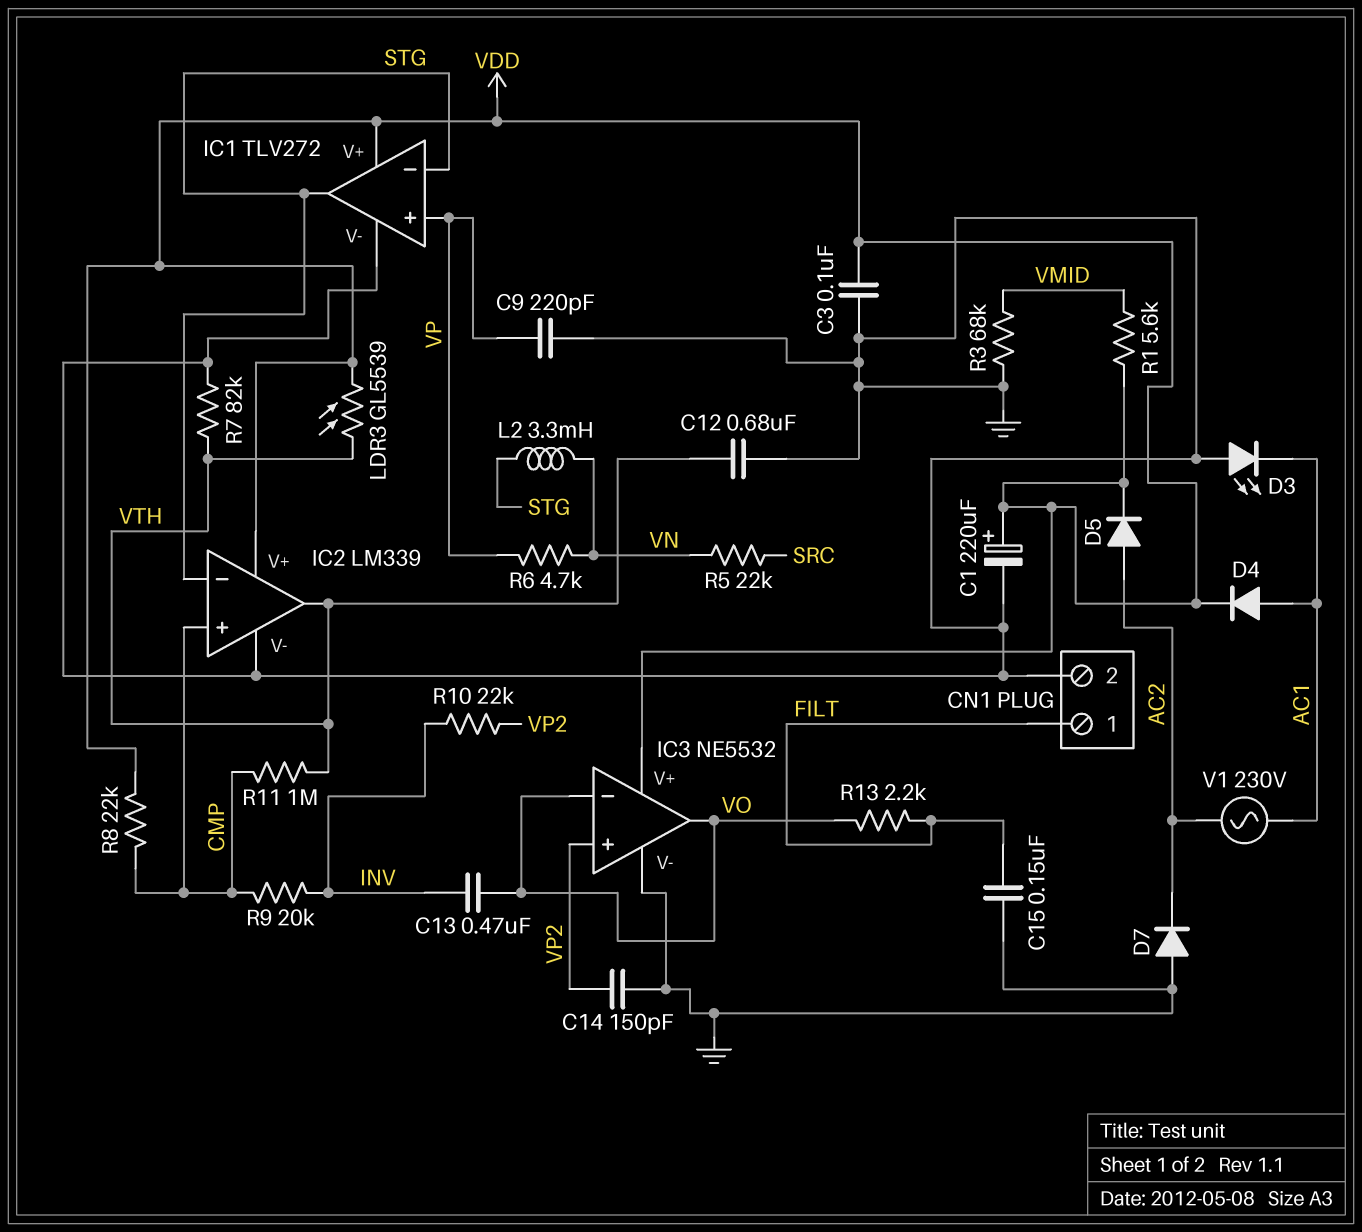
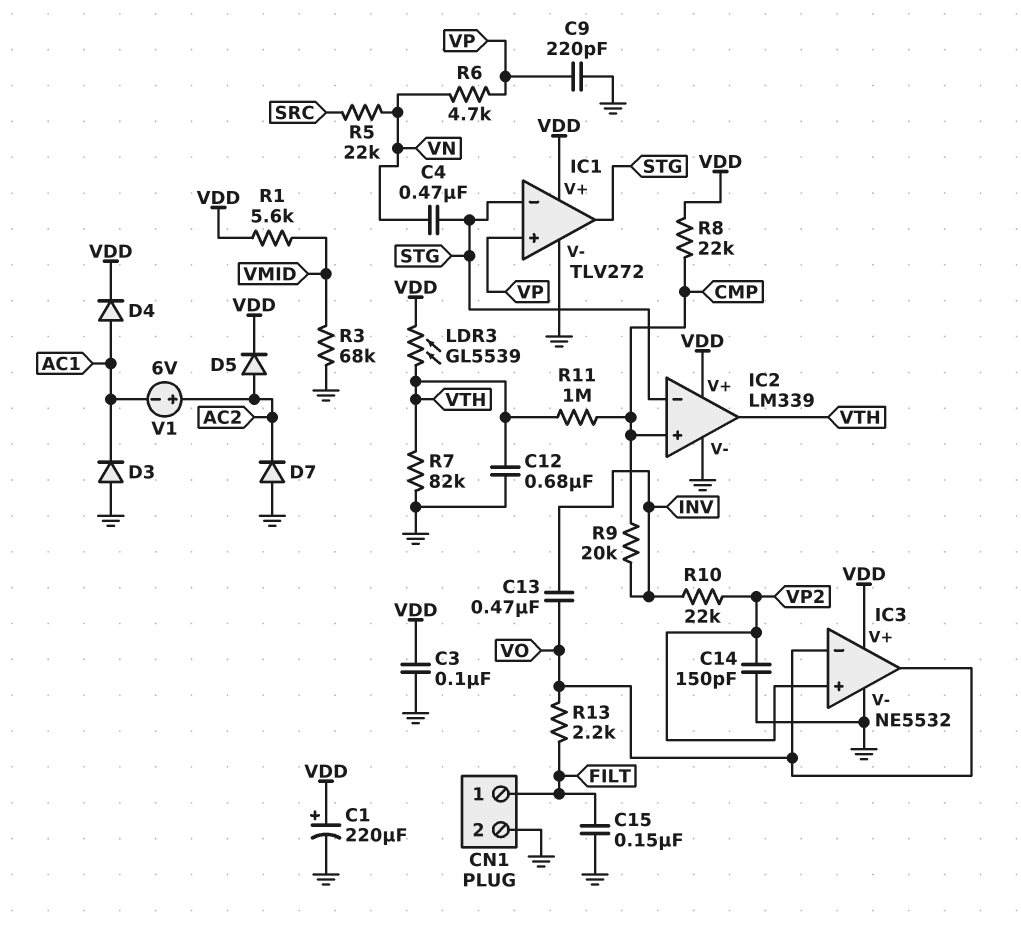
C4: none -> 470nF (STG, VN)
D3: LED (A GND, K AC1) -> diode (A GND, K AC1)
L2: 3.3mH (STG, VN) -> none
V1: AC 230V (AC1, AC2) -> 6V (plus AC2, minus AC1)

